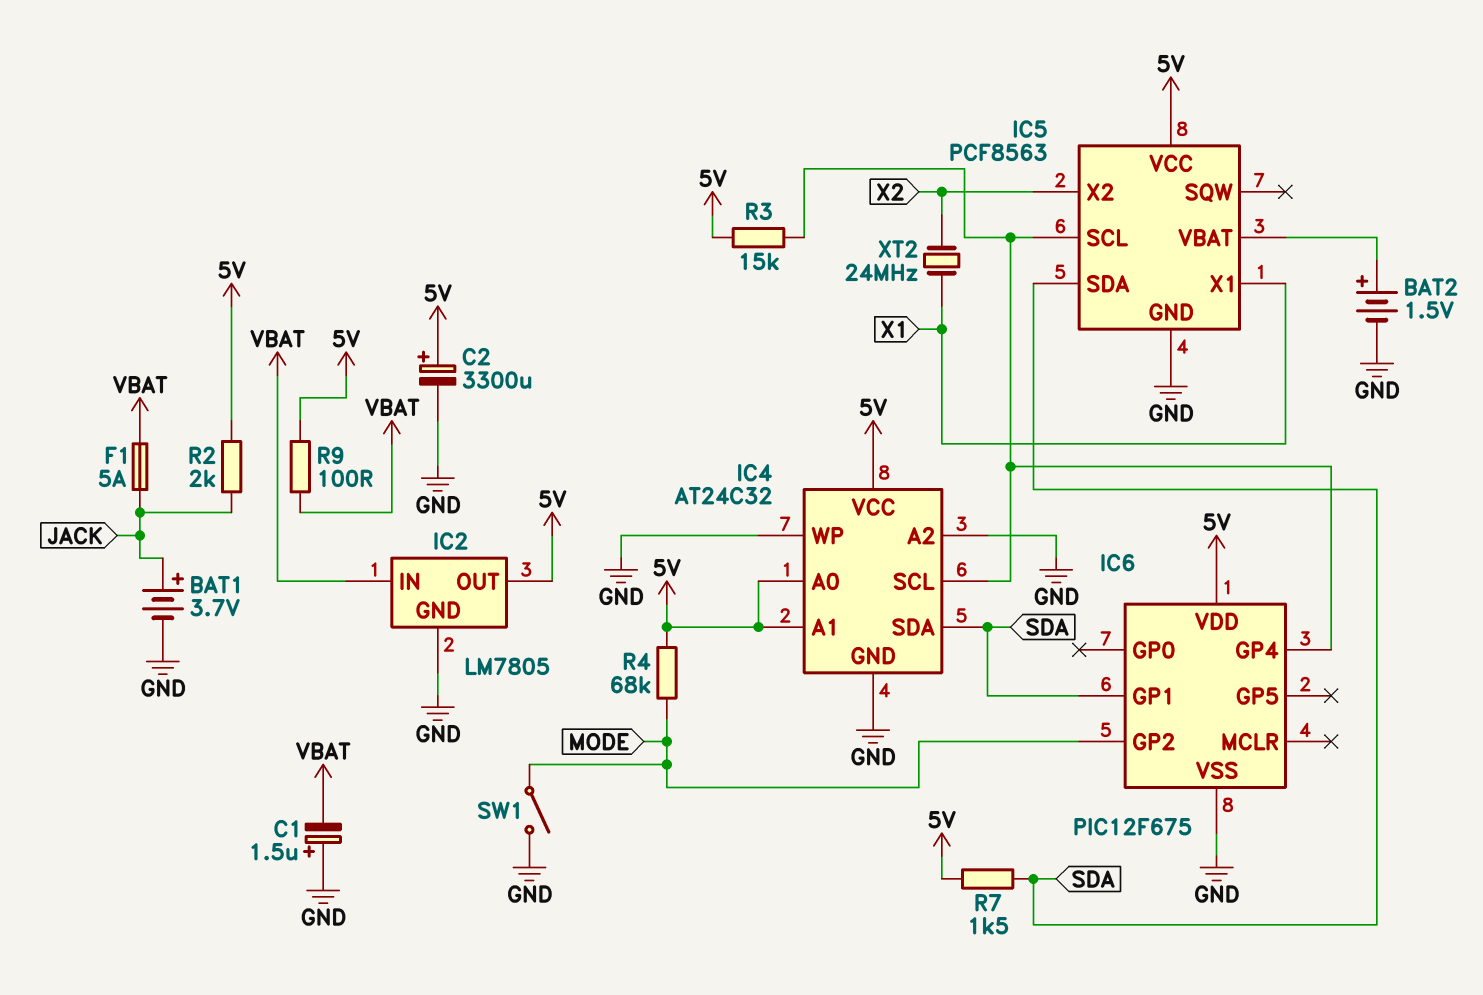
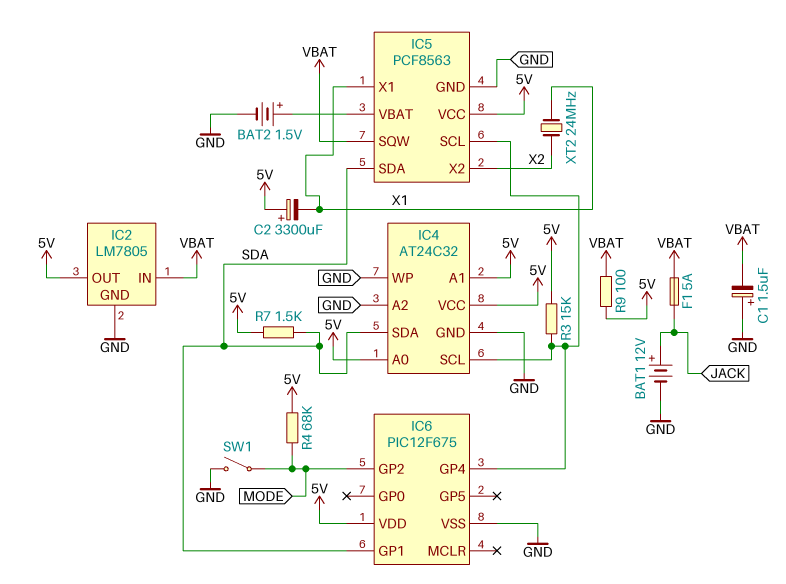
BAT1: 3.7V (plus JACK, minus GND) -> 12V (plus JACK, minus GND)
C2: 3300uF (plus 5V, minus GND) -> 3300uF (plus 5V, minus X1)
IC5 pin SQW: none -> VBAT
R2: 2k (5V, JACK) -> none

